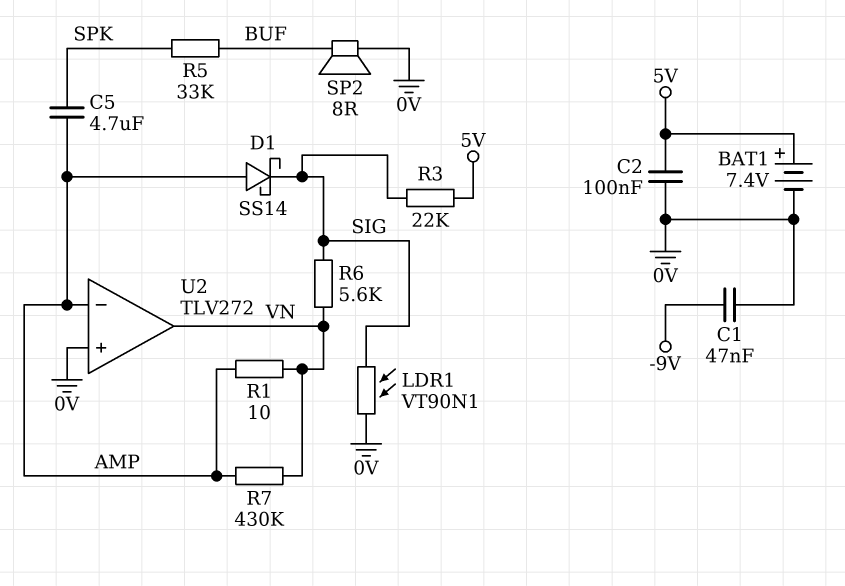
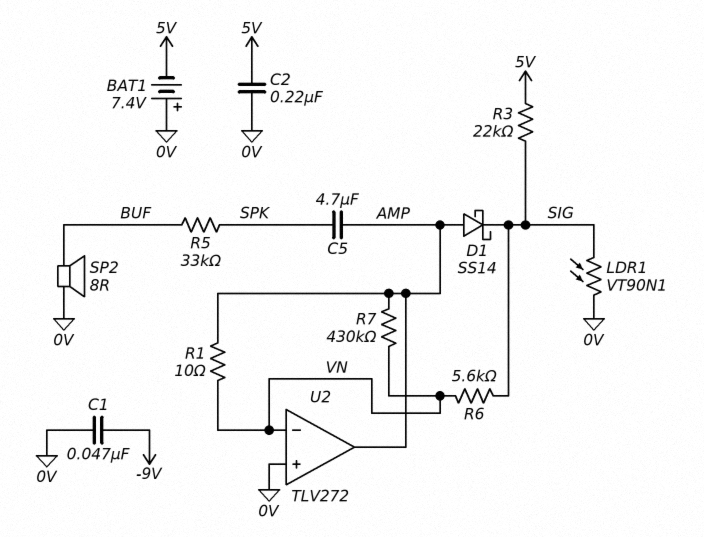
BAT1: 7.4V (plus 5V, minus 0V) -> 7.4V (plus 0V, minus 5V)
C2: 100nF (0V, 5V) -> 220nF (0V, 5V)
U2 pin in-: AMP -> VN
U2 pin out: VN -> AMP

